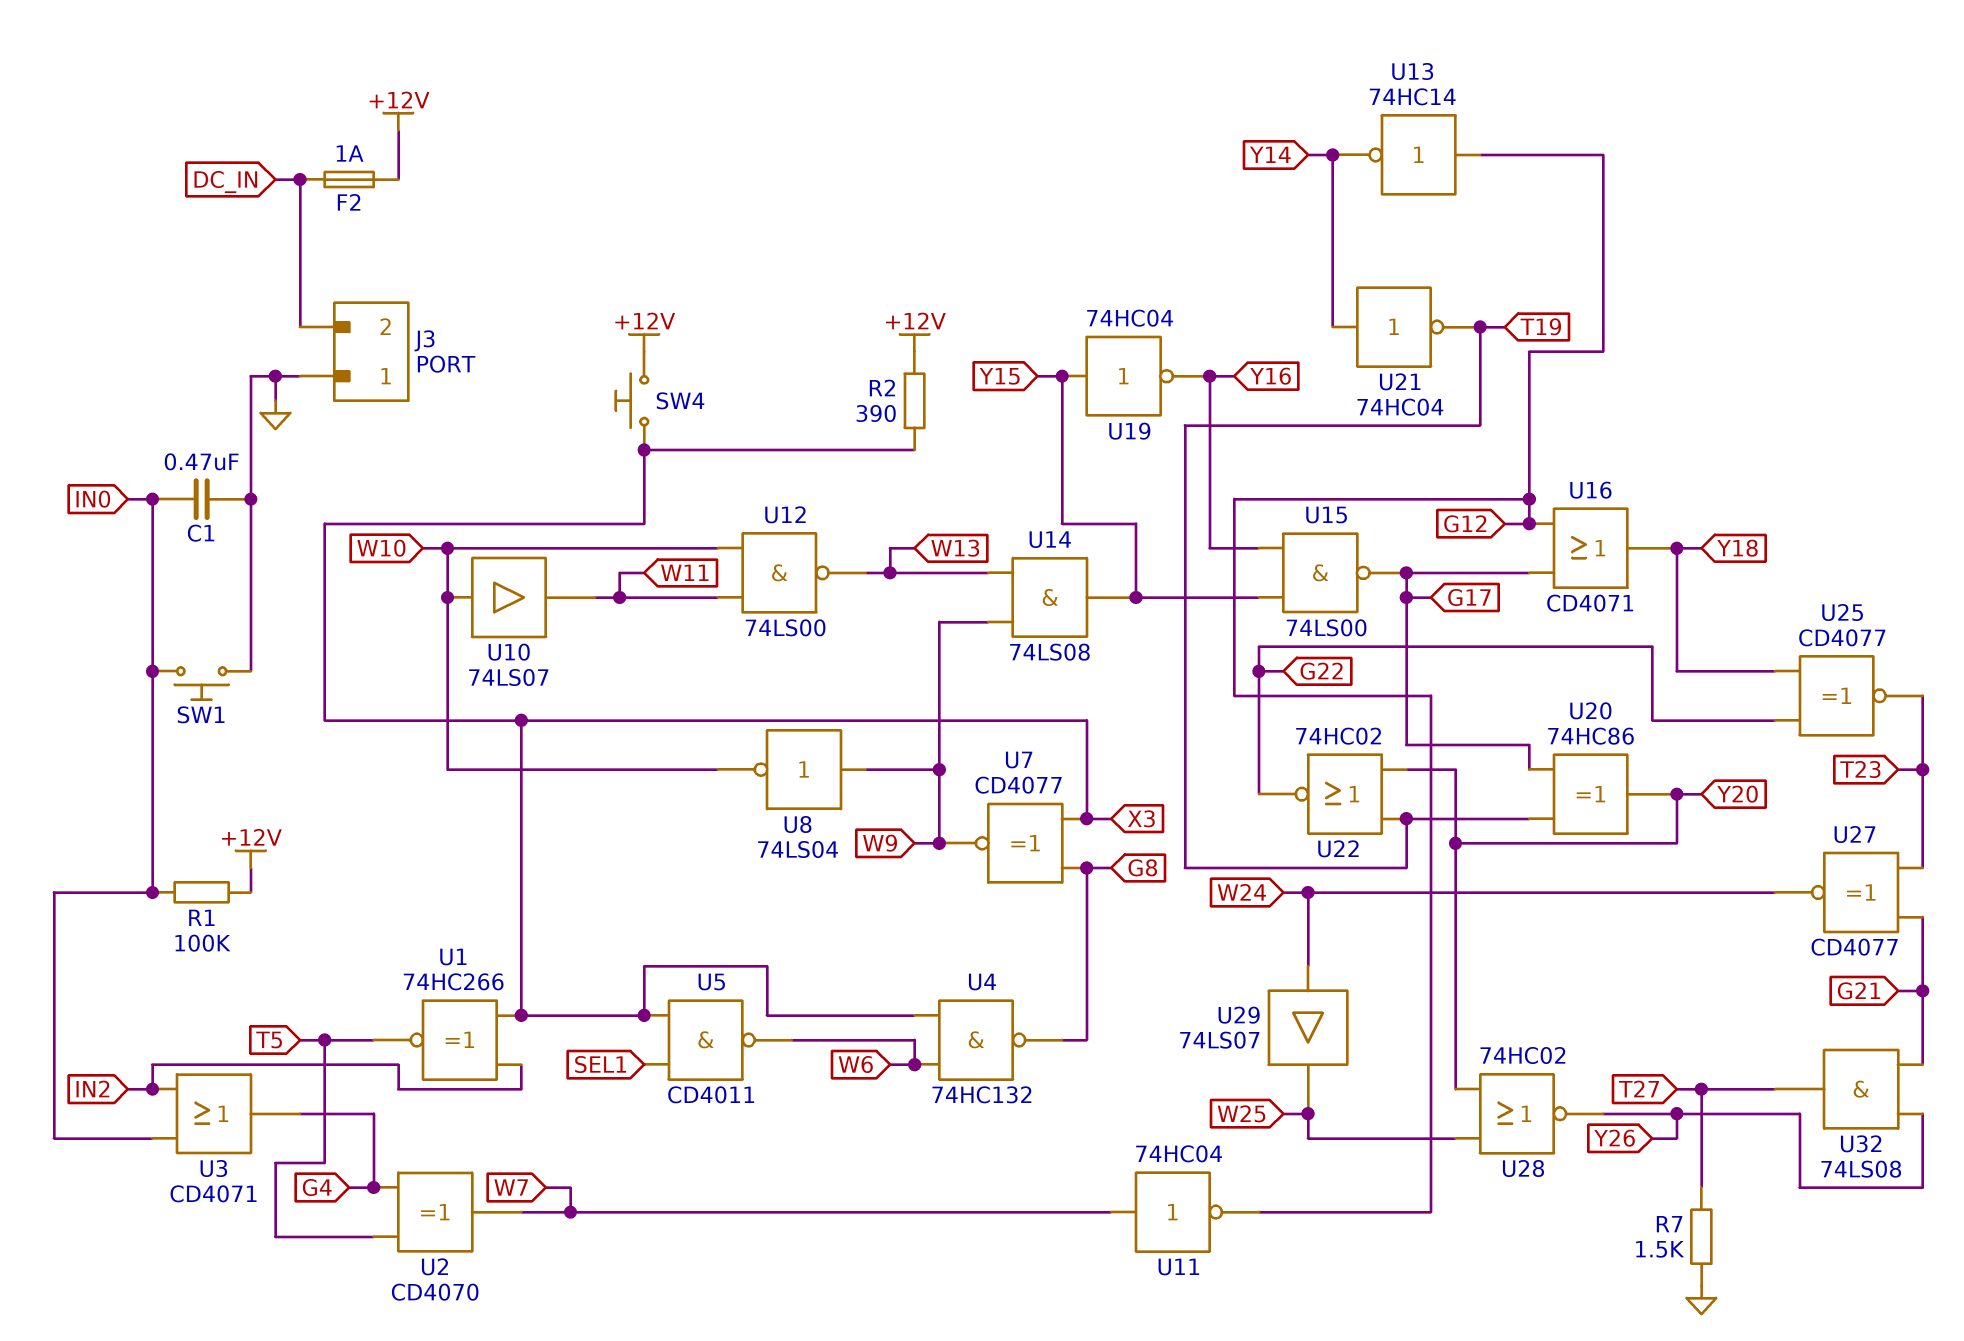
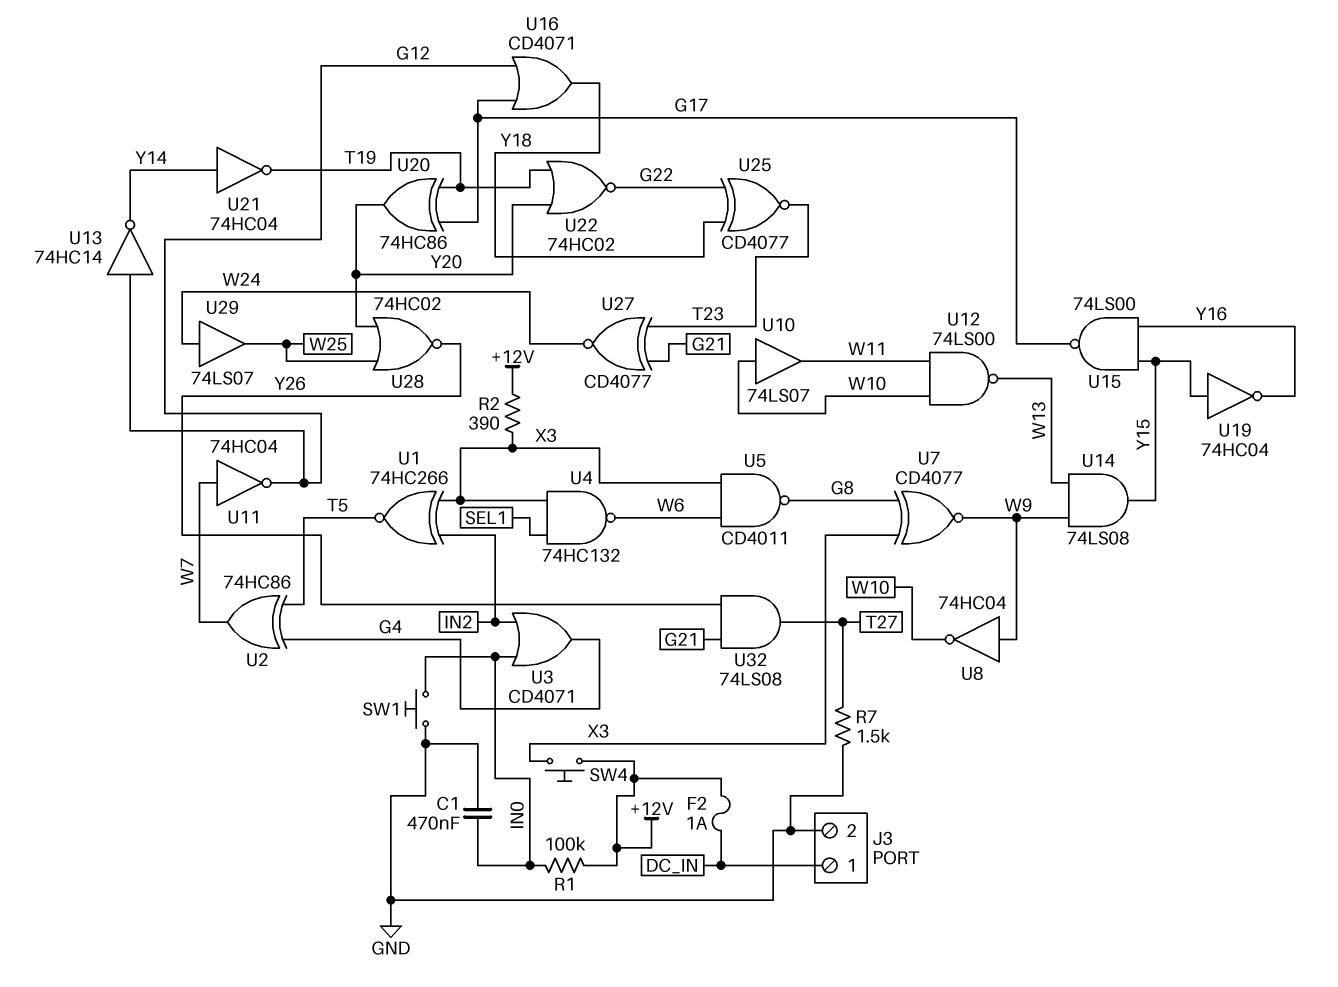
J3 pin 1: GND -> DC_IN
J3 pin 2: DC_IN -> GND
U2: XOR CD4070 (in G4, in T5, out W7) -> XOR 74HC86 (in G4, in T5, out W7)
U4: NAND 74HC132 (in W6, in X3, out G8) -> NAND 74HC132 (in SEL1, in X3, out W6)
U5: NAND CD4011 (in SEL1, in X3, out W6) -> NAND CD4011 (in W6, in X3, out G8)
U8: NOT 74LS04 (in W9, out W10) -> NOT 74HC04 (in W9, out W10)

